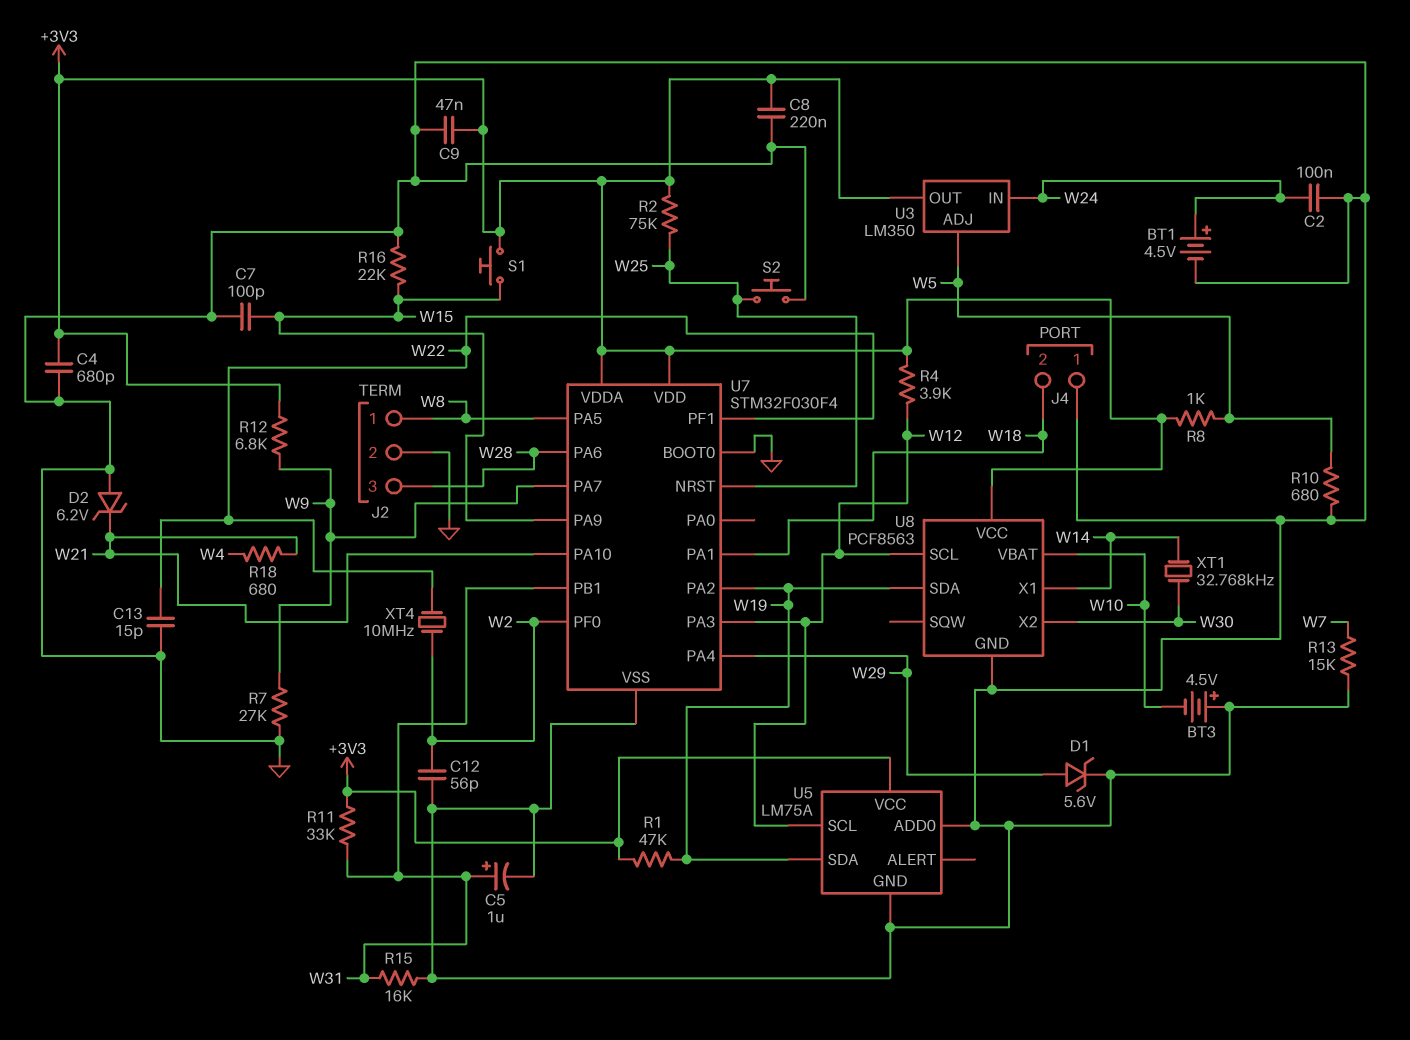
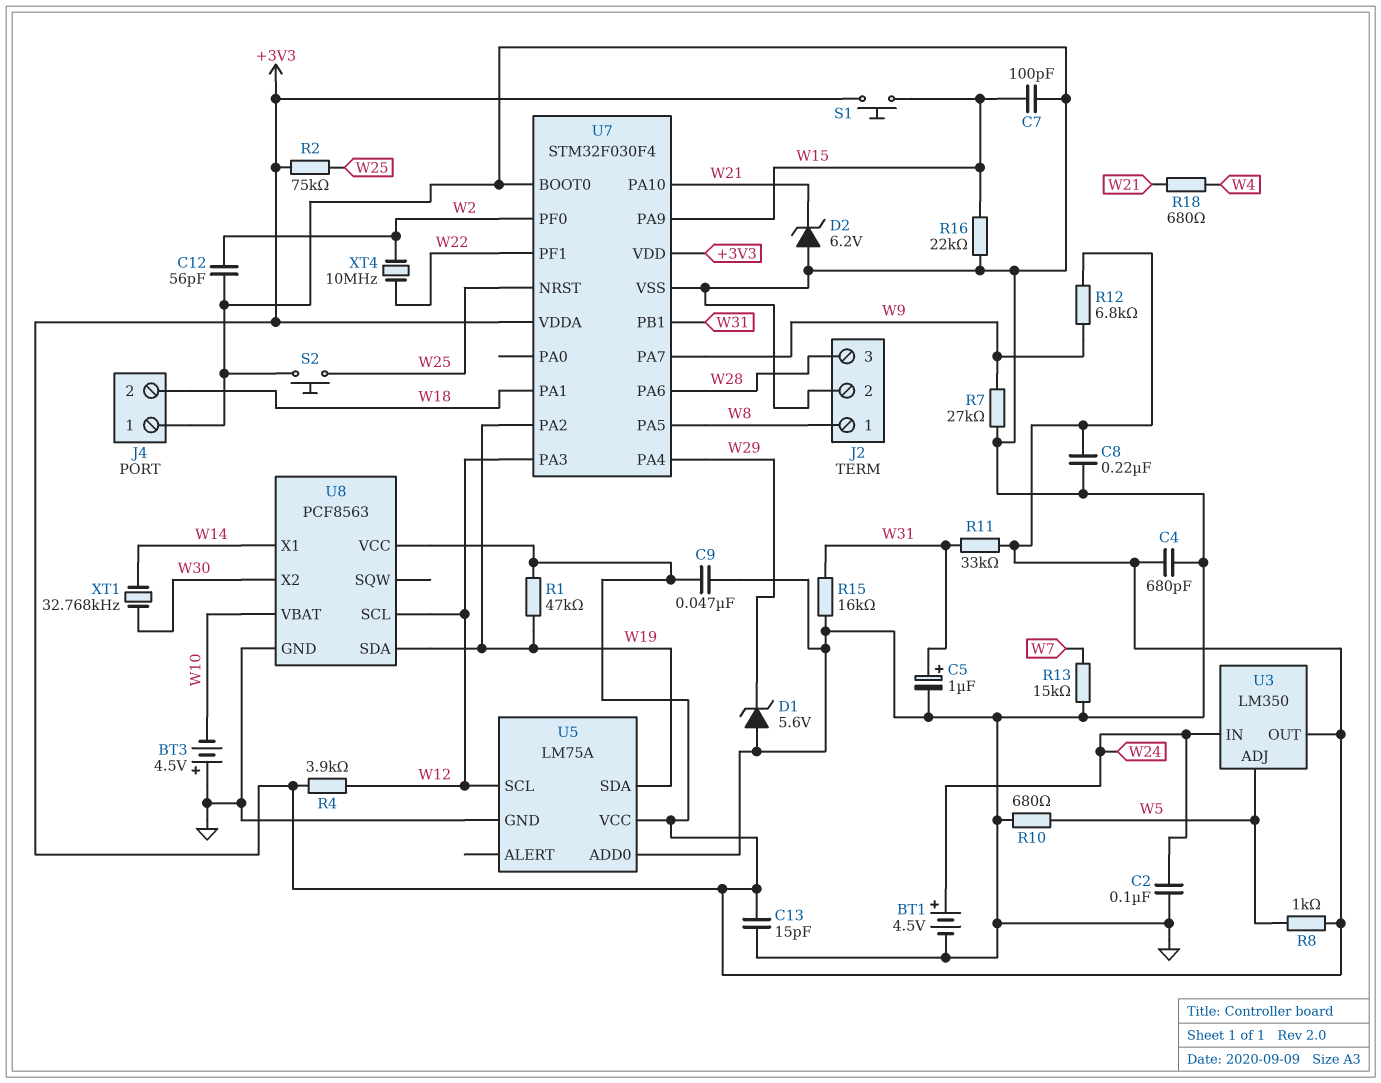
C13: 15pF (GND, W22) -> 15pF (+3V3, GND)
D1: zener 5.6V (A W29, K GND) -> zener 5.6V (A GND, K W29)

